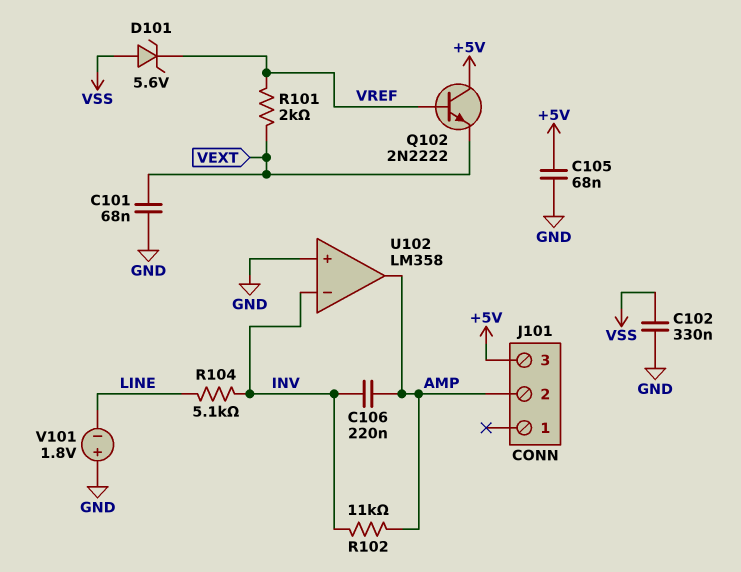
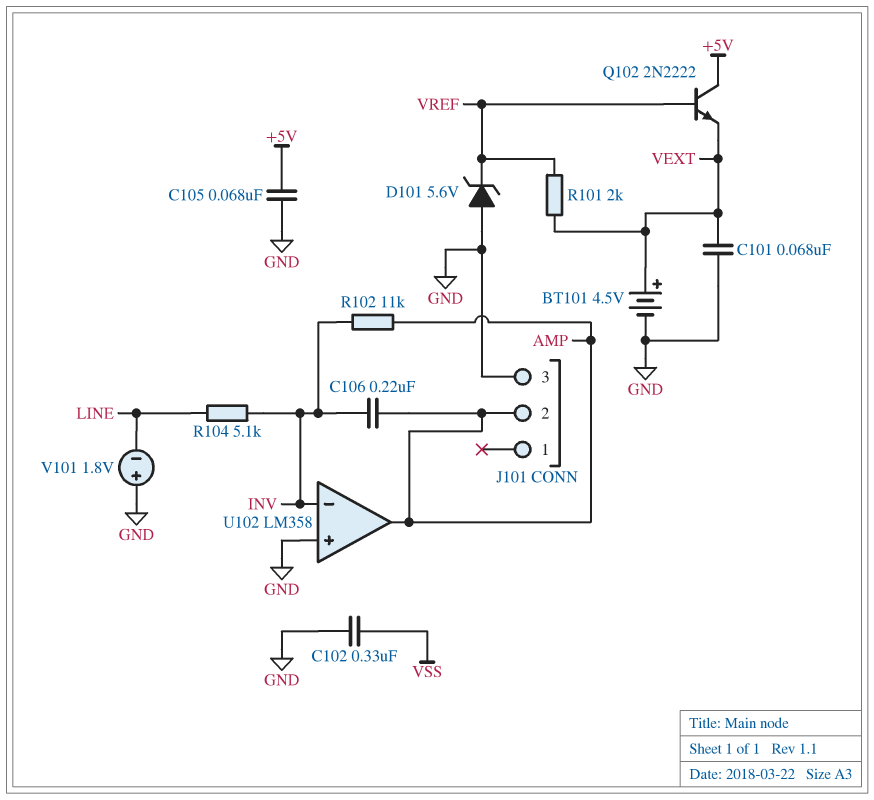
BT101: none -> 4.5V (plus VEXT, minus GND)
D101: zener 5.6V (A VSS, K VREF) -> zener 5.6V (A GND, K VREF)
J101 pin 3: +5V -> GND

